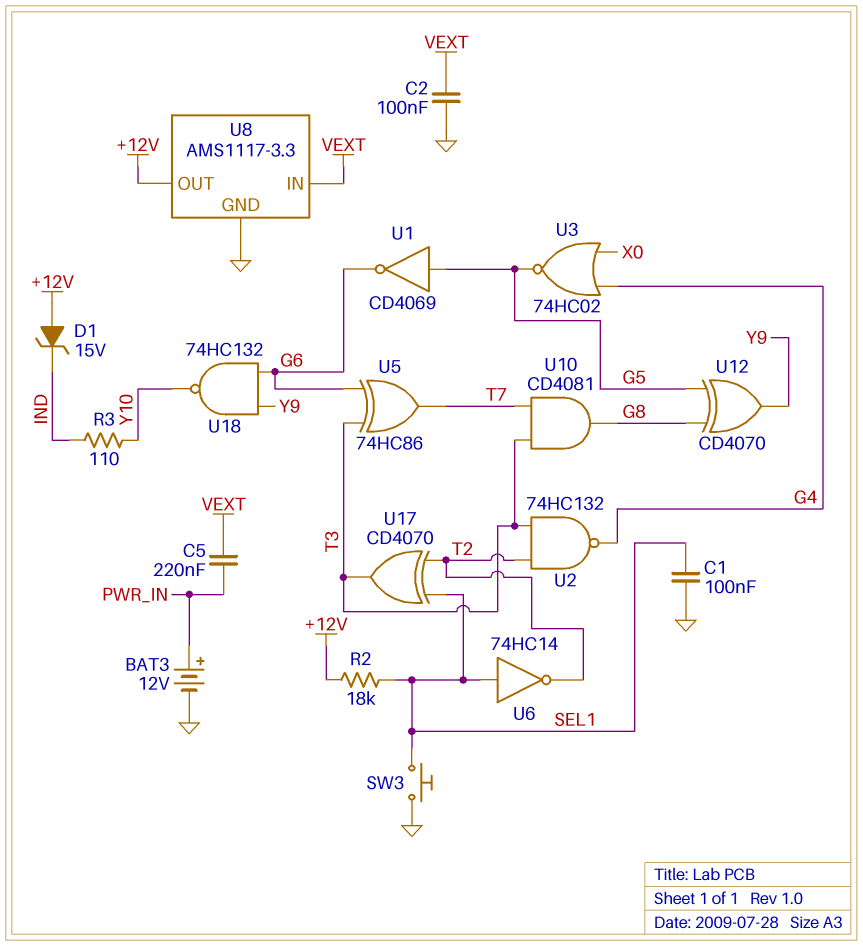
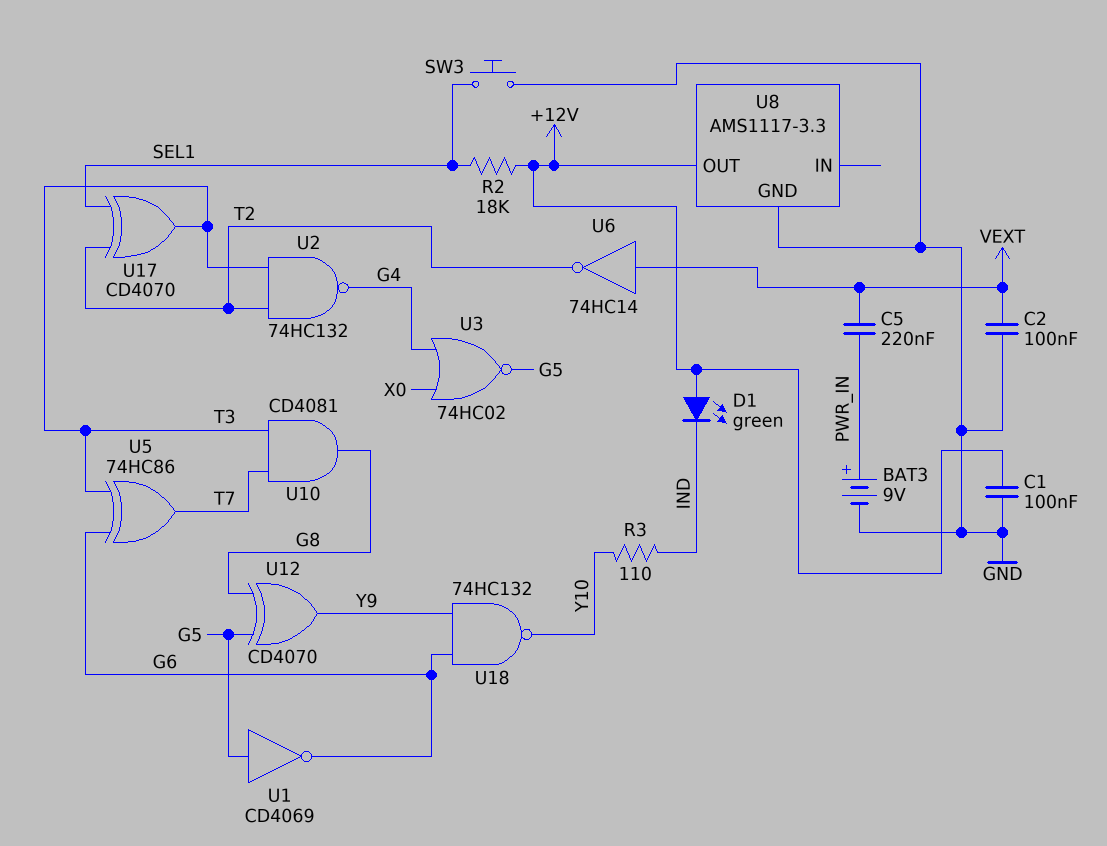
BAT3: 12V (plus PWR_IN, minus GND) -> 9V (plus PWR_IN, minus GND)
C1: 100nF (GND, SEL1) -> 100nF (+12V, GND)
D1: zener 15V (A +12V, K IND) -> LED green (A +12V, K IND)
U6: NOT 74HC14 (in SEL1, out T2) -> NOT 74HC14 (in VEXT, out T2)
U8 pin IN: VEXT -> none

